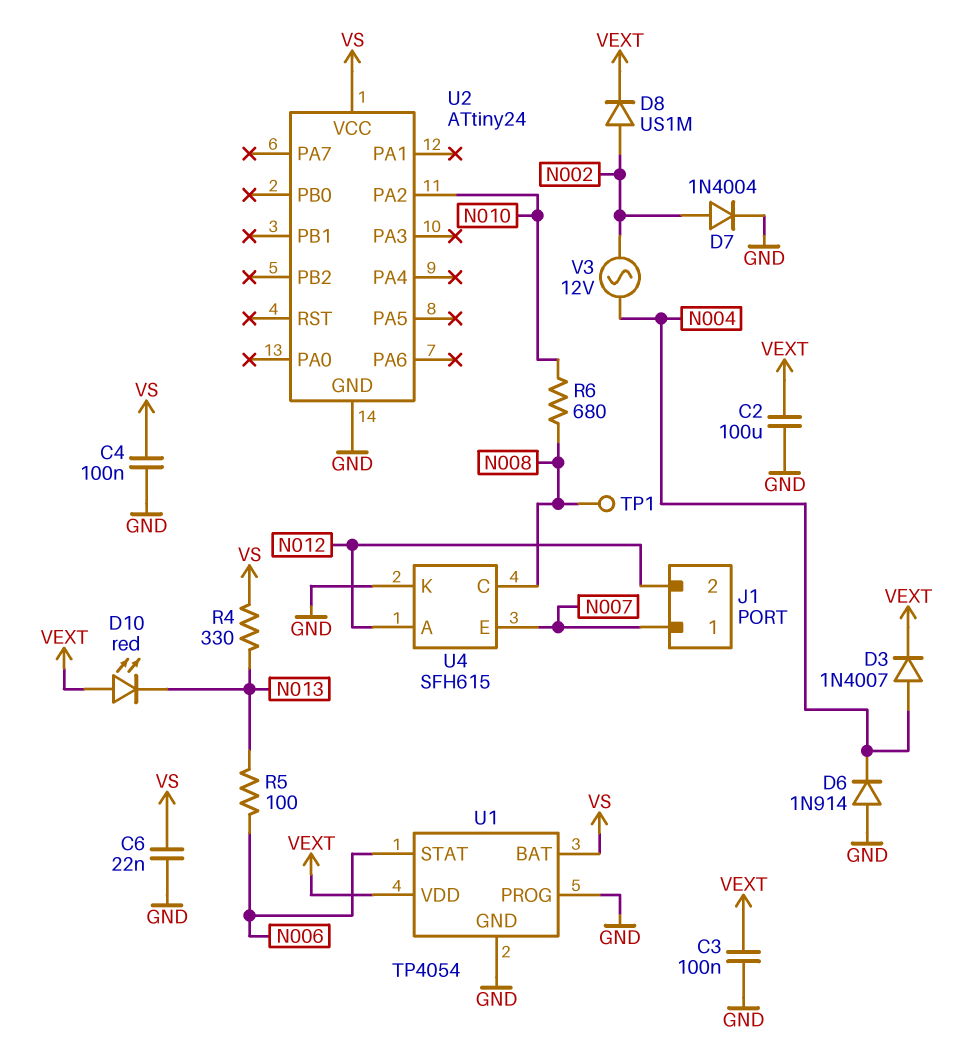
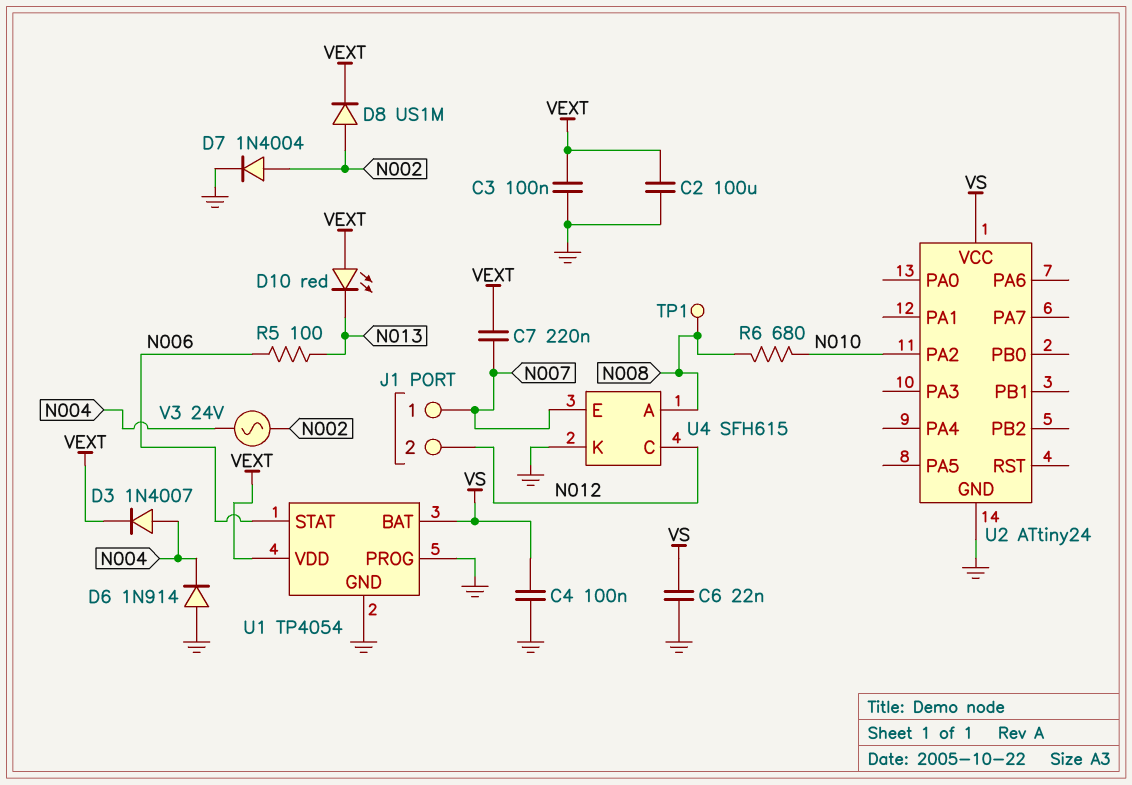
C7: none -> 220nF (N007, VEXT)
R4: 330 (N013, VS) -> none
U4 pin A: N012 -> N008
U4 pin C: N008 -> N012
V3: AC 12V (N002, N004) -> AC 24V (N002, N004)

